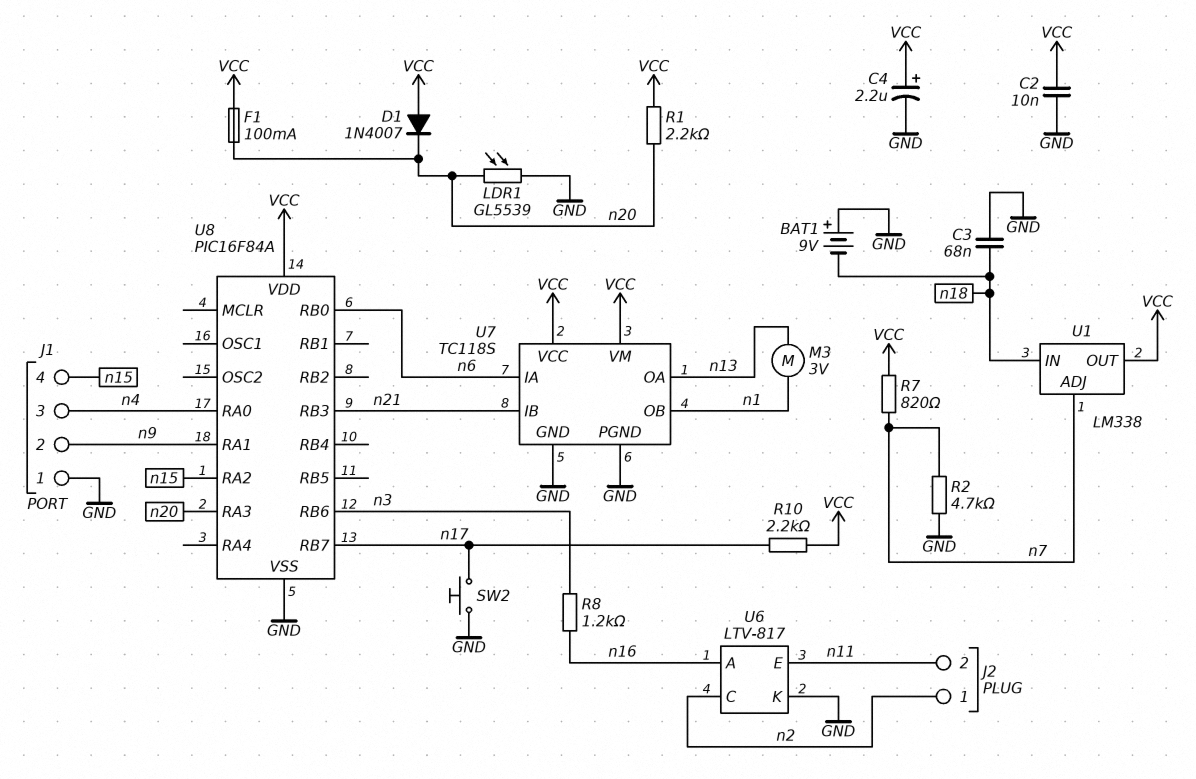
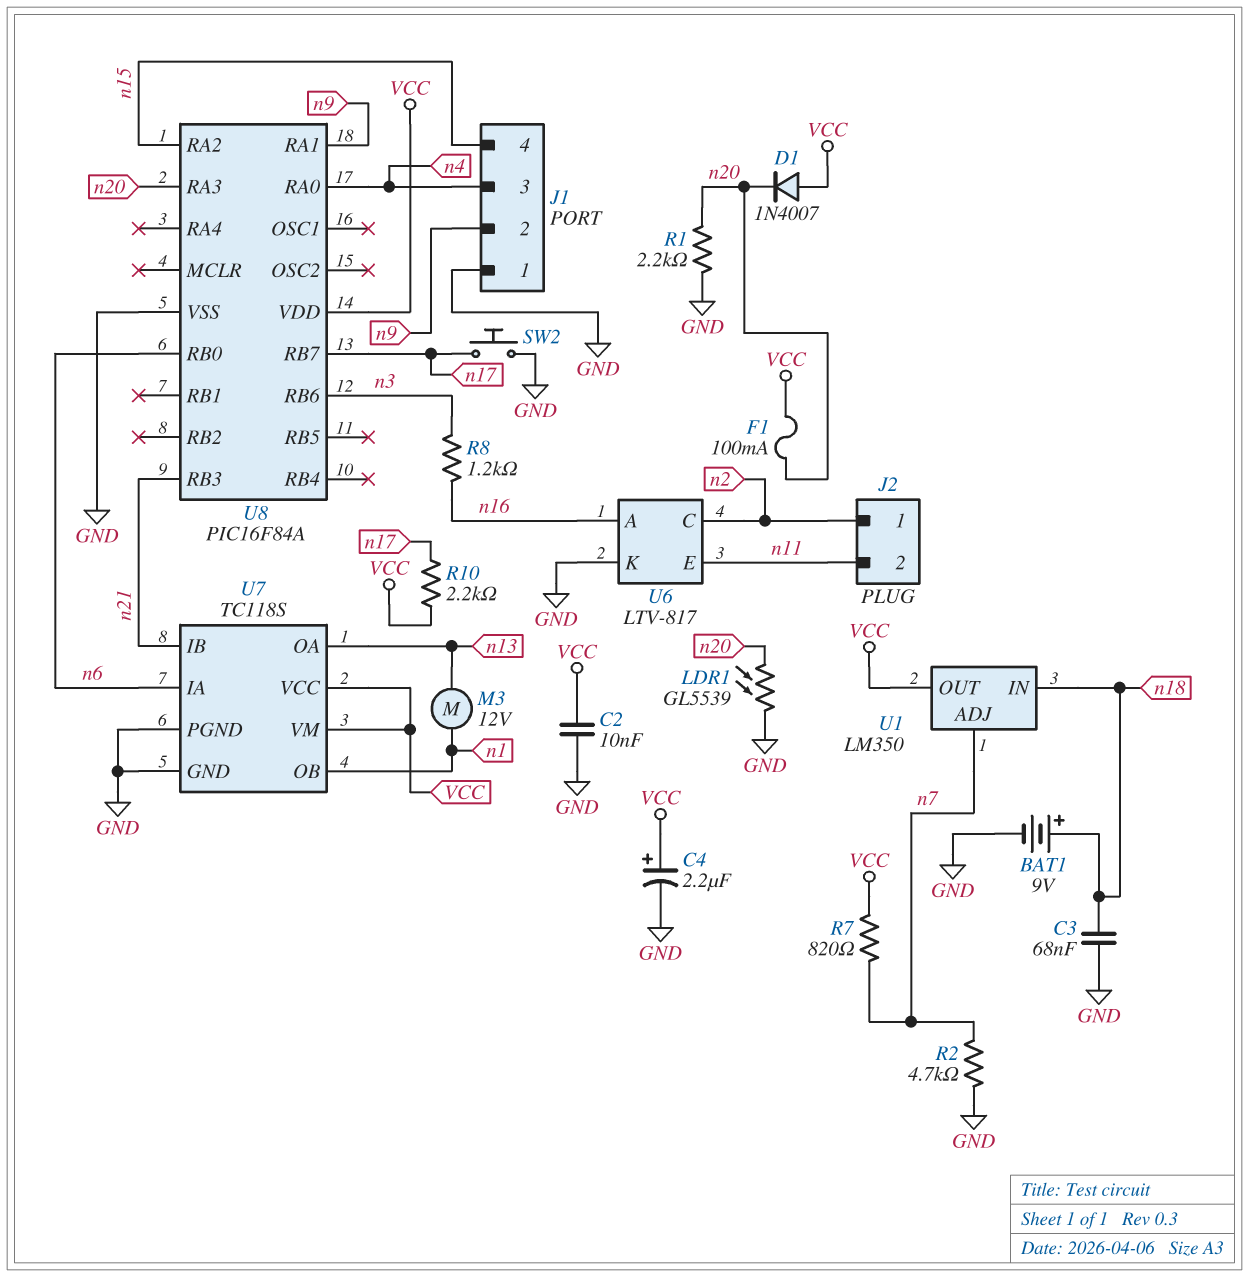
BAT1: 9V (plus GND, minus n18) -> 9V (plus n18, minus GND)
M3: motor 3V (n1, n13) -> motor 12V (n1, n13)
R1: 2.2k (VCC, n20) -> 2.2k (GND, n20)
U1: LM338 -> LM350

